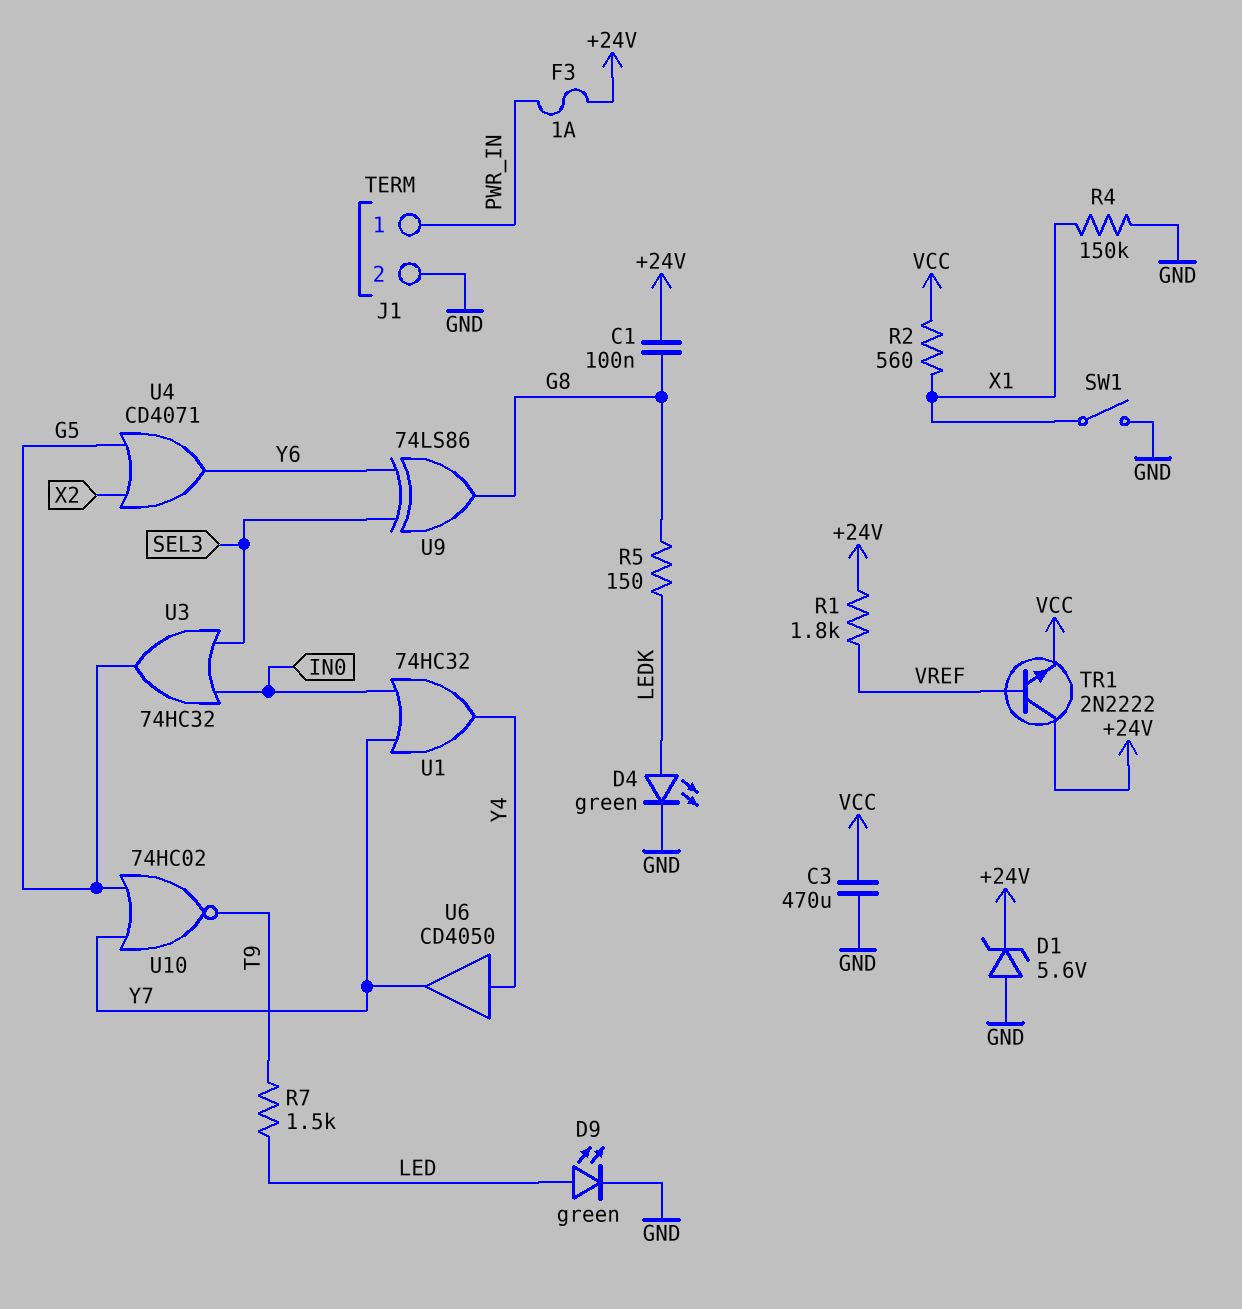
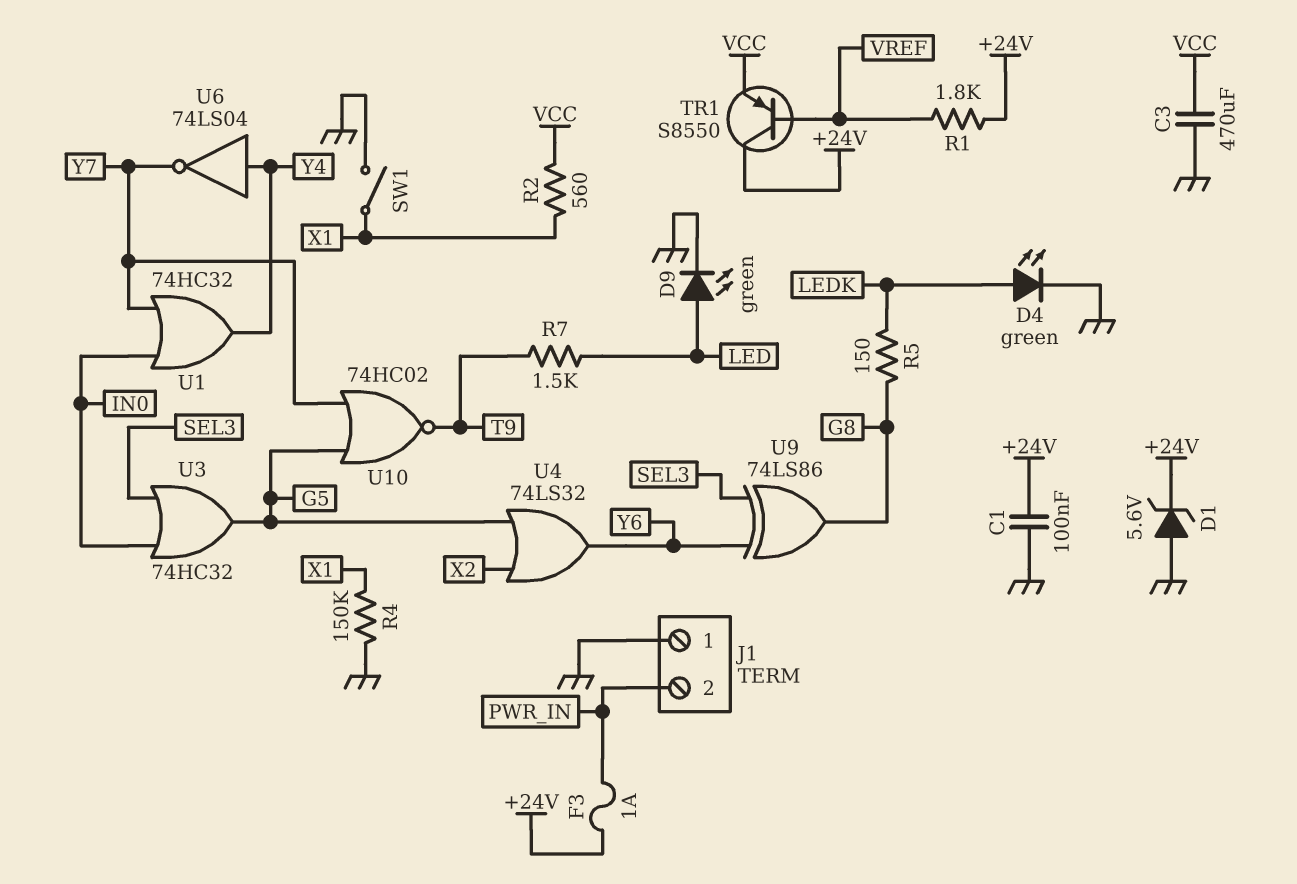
C1: 100nF (+24V, G8) -> 100nF (+24V, GND)
J1 pin 1: PWR_IN -> GND
J1 pin 2: GND -> PWR_IN
TR1: NPN 2N2222 (B VREF, C +24V, E VCC) -> PNP S8550 (B VREF, C +24V, E VCC)
U4: OR CD4071 (in G5, in X2, out Y6) -> OR 74LS32 (in G5, in X2, out Y6)
U6: buffer CD4050 (in Y4, out Y7) -> NOT 74LS04 (in Y4, out Y7)

